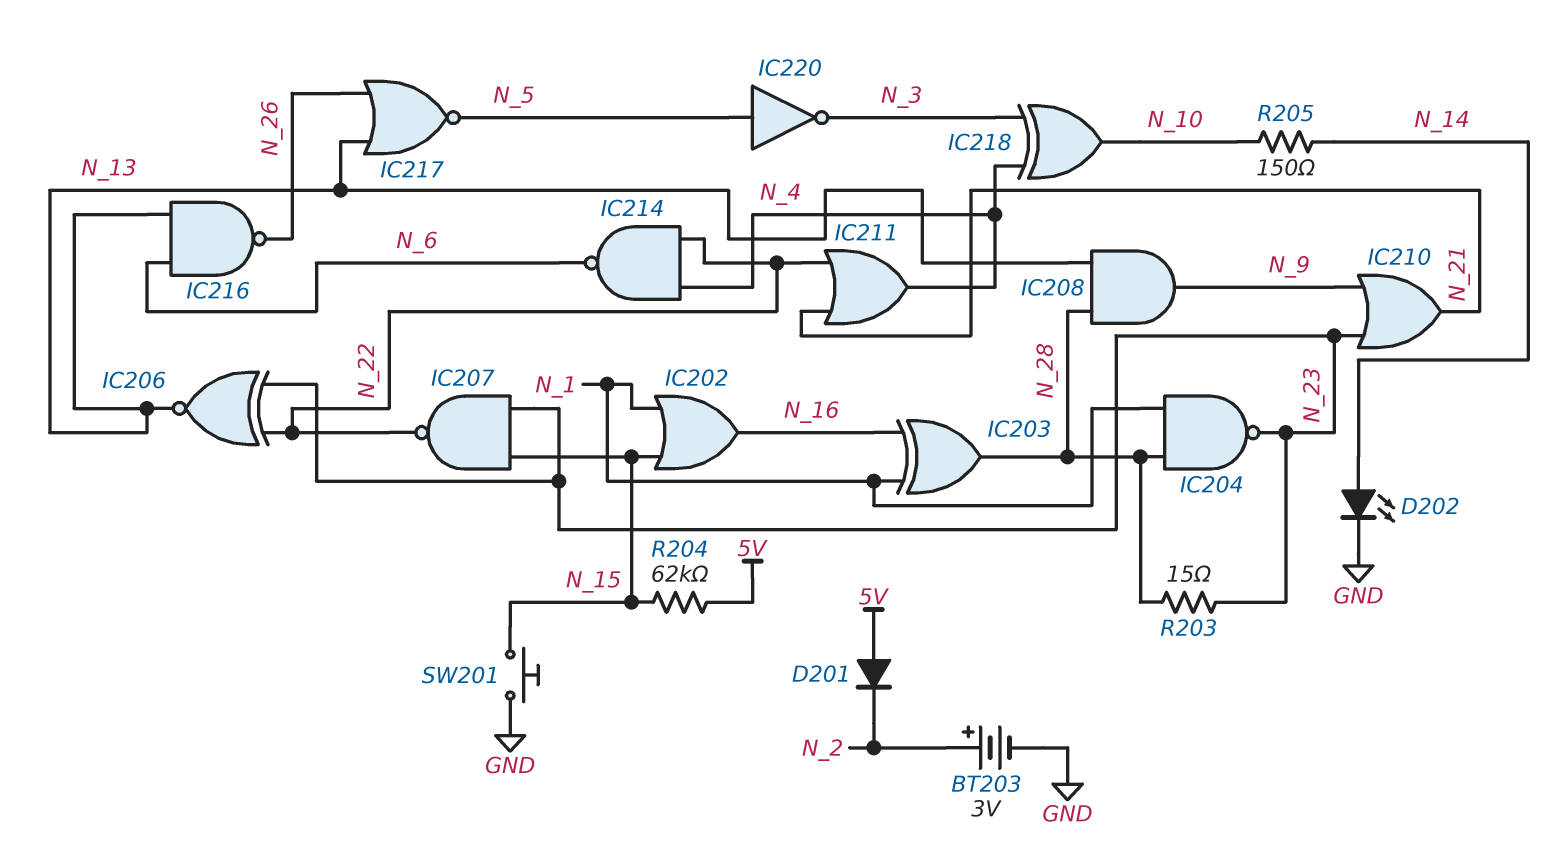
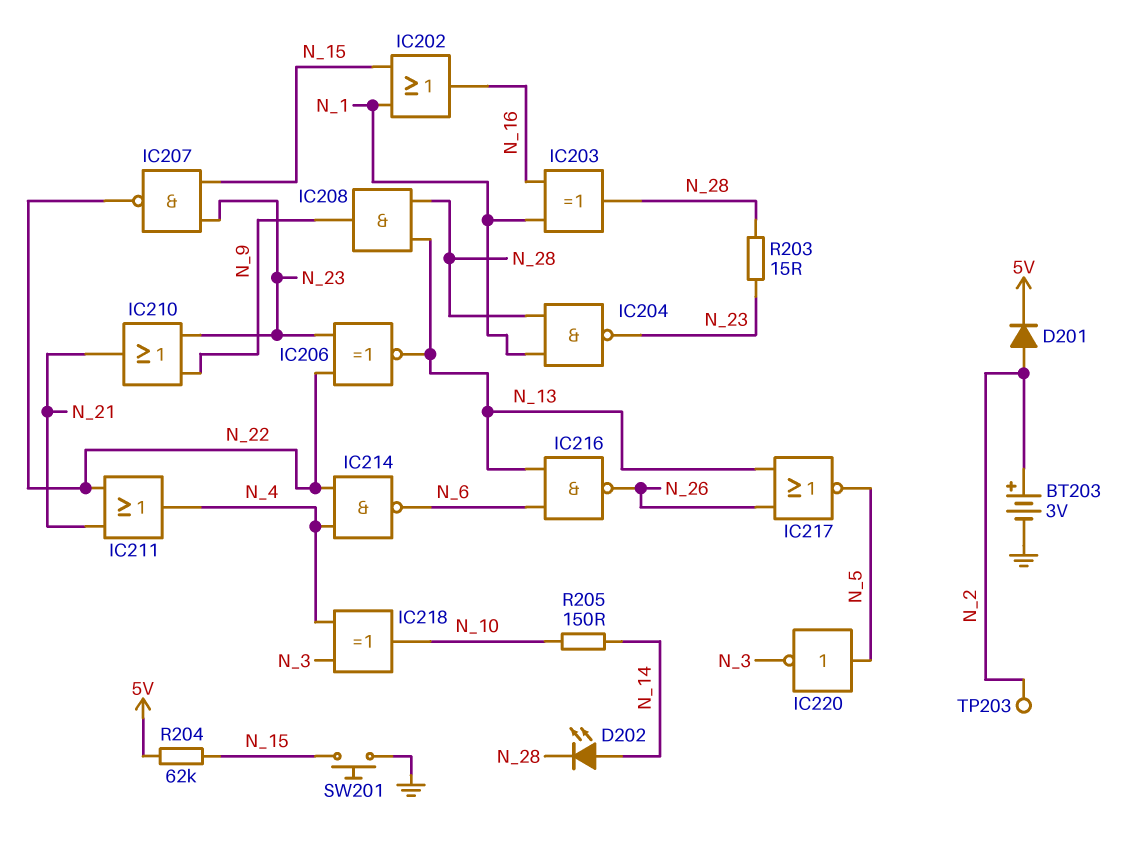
D201: diode (A 5V, K N_2) -> diode (A N_2, K 5V)
D202: LED (A N_14, K GND) -> LED (A N_14, K N_28)
TP203: none -> test point (N_2)

